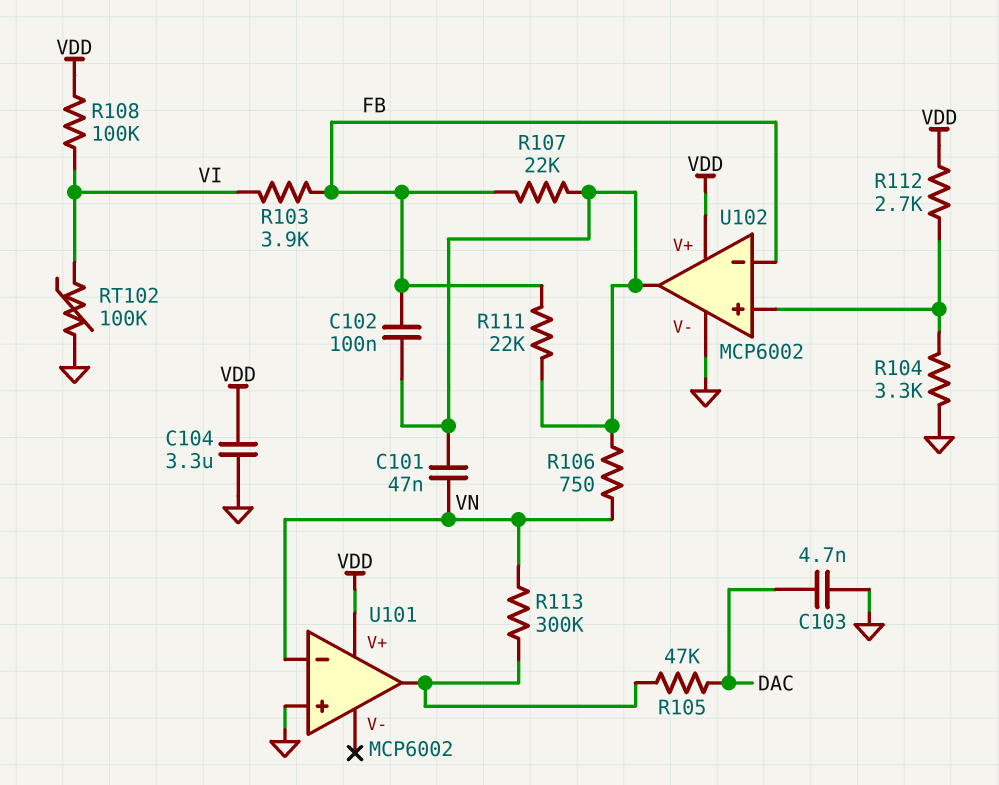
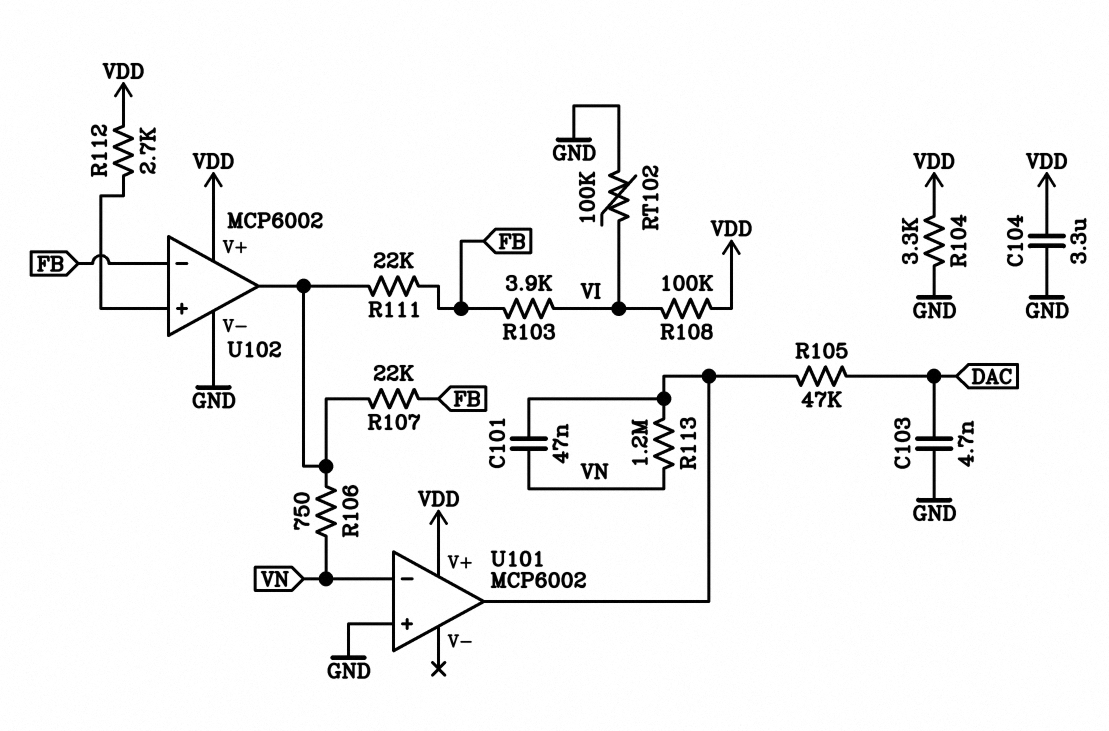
C101: 47nF (U102/out, VN) -> 47nF (U101/out, VN)
C102: 100nF (FB, U102/out) -> none
R104: 3.3k (GND, U102/in+) -> 3.3k (GND, VDD)
R113: 300k (U101/out, VN) -> 1.2M (U101/out, VN)

